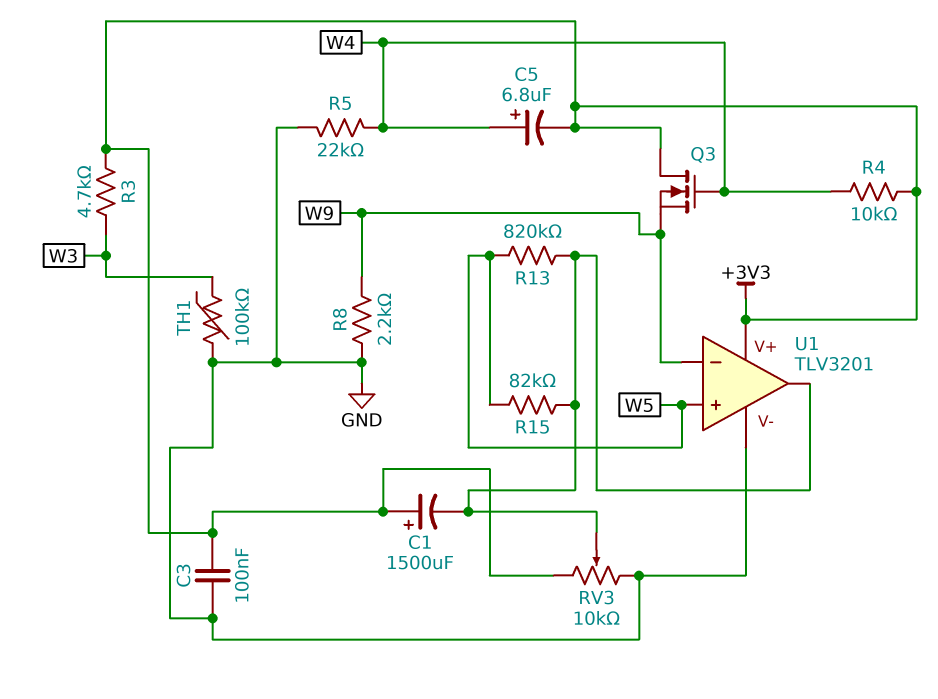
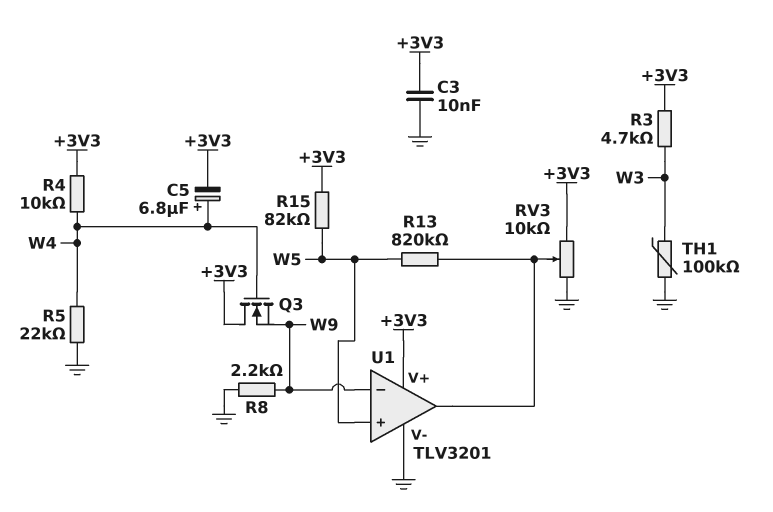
C1: 1500uF (plus +3V3, minus U1/out) -> none
C3: 100nF (+3V3, GND) -> 10nF (+3V3, GND)
R15: 82k (U1/out, W5) -> 82k (+3V3, W5)

